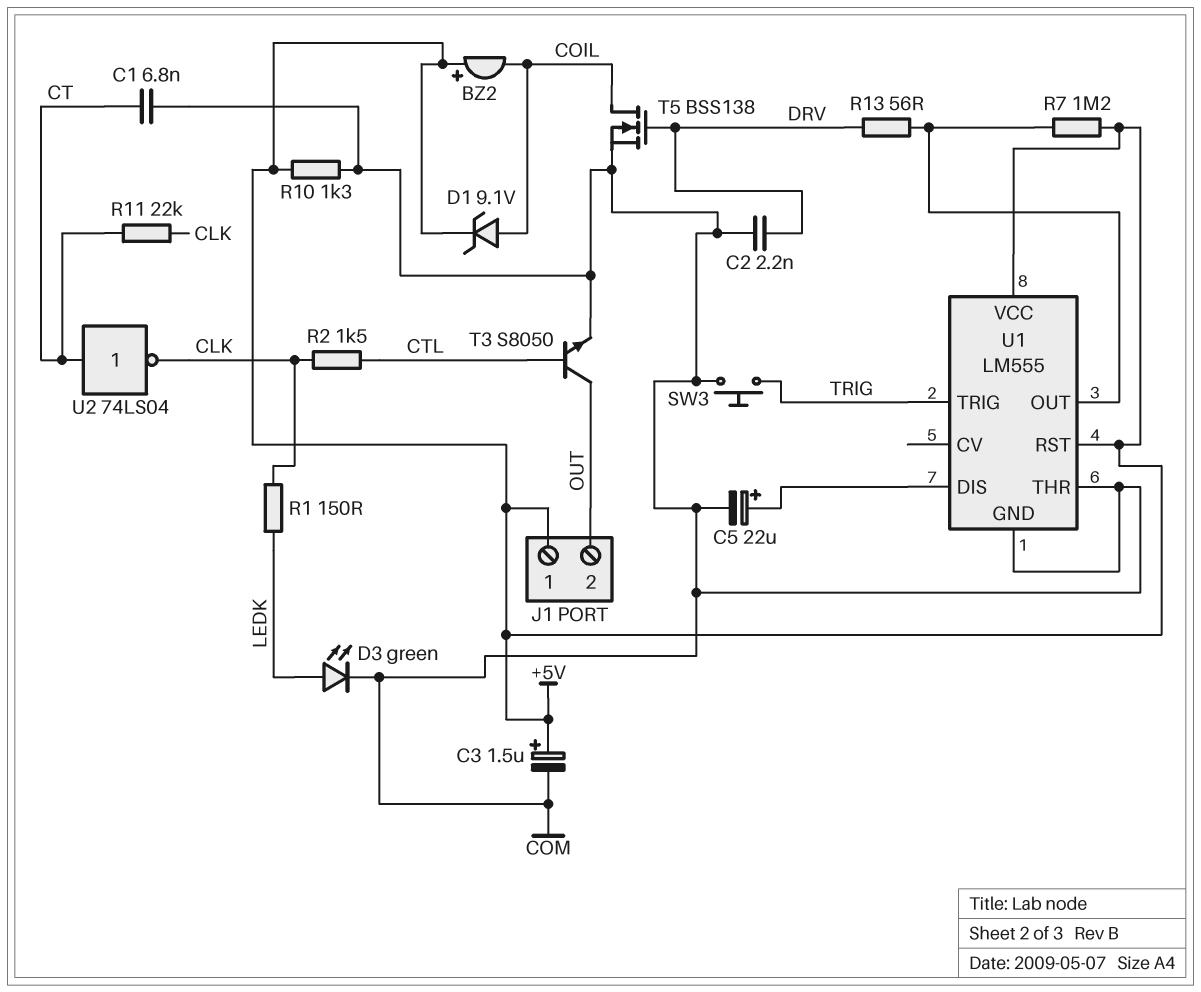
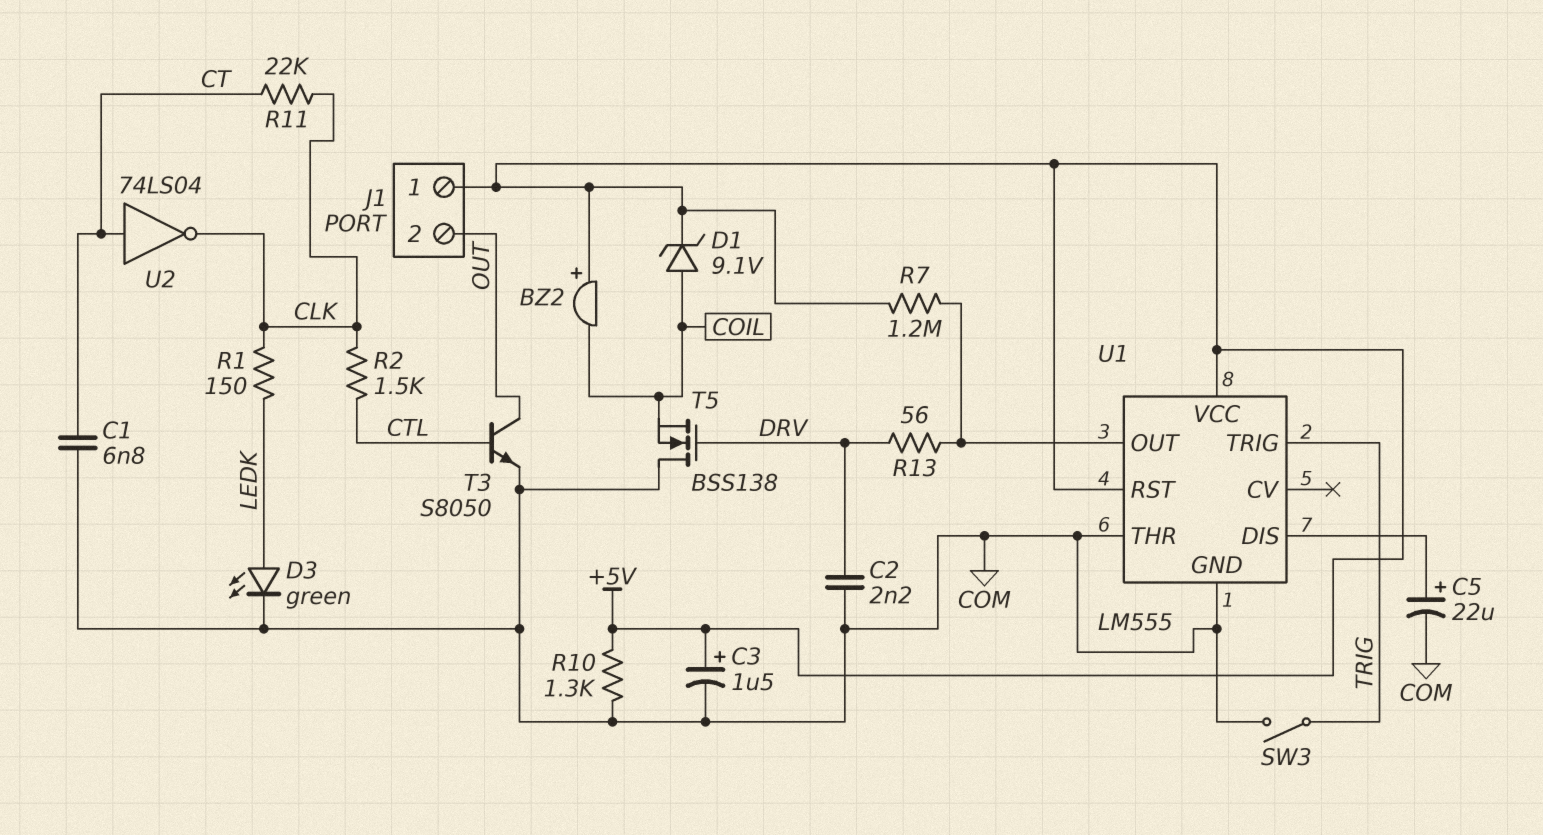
SW3: button (COM, TRIG) -> switch (COM, TRIG)
T5: NMOS BSS138 (G DRV, D COIL, S COM) -> NMOS BSS138 (G DRV, D COM, S COIL)

